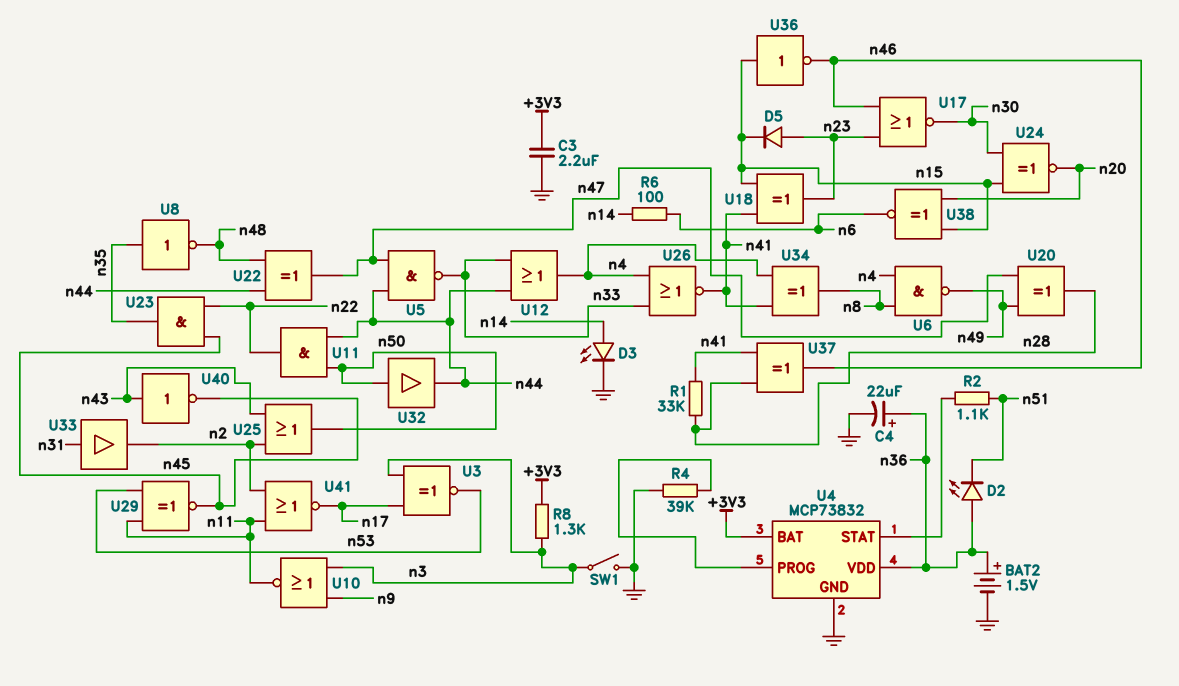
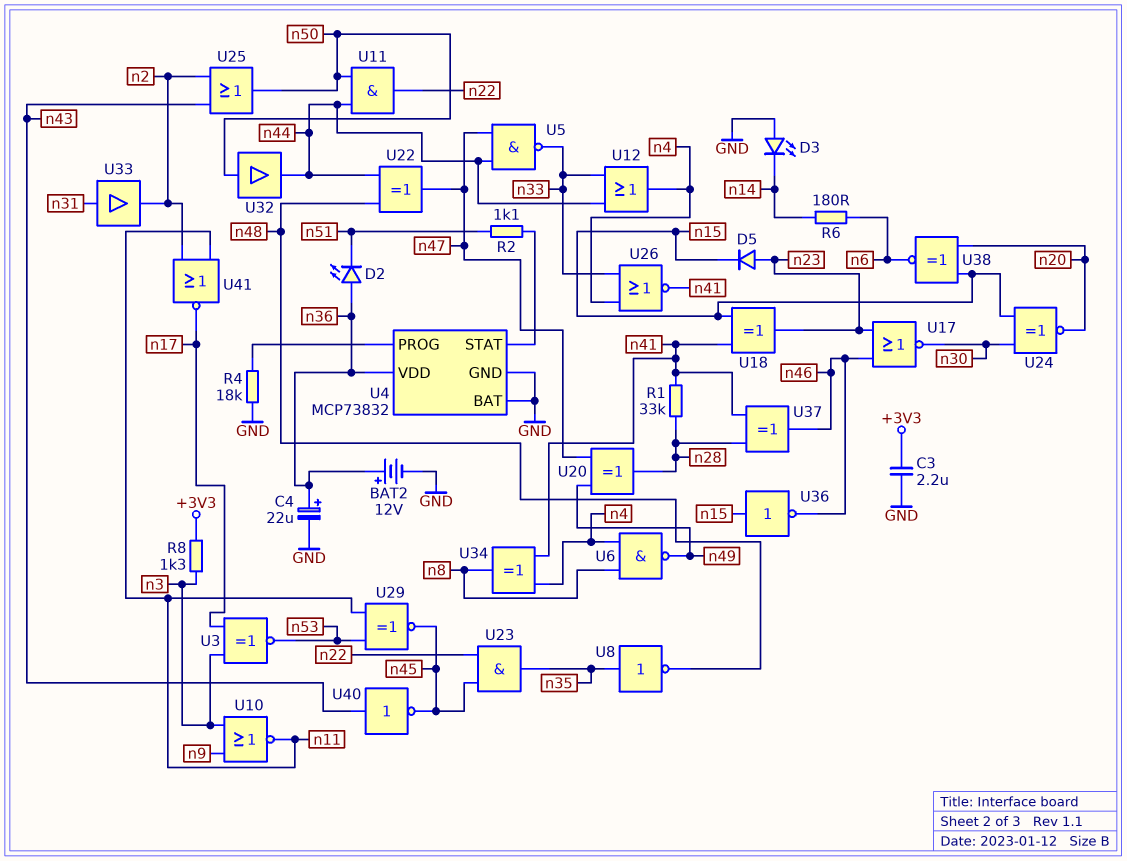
BAT2: 1.5V (plus n36, minus GND) -> 12V (plus n36, minus GND)
D3: LED (A n14, K GND) -> LED (A GND, K n14)
R4: 39k (GND, U4/PROG) -> 18k (GND, U4/PROG)
R6: 100 (n6, n14) -> 180 (n6, n14)
SW1: switch (GND, n3) -> none
U4 pin BAT: +3V3 -> GND

